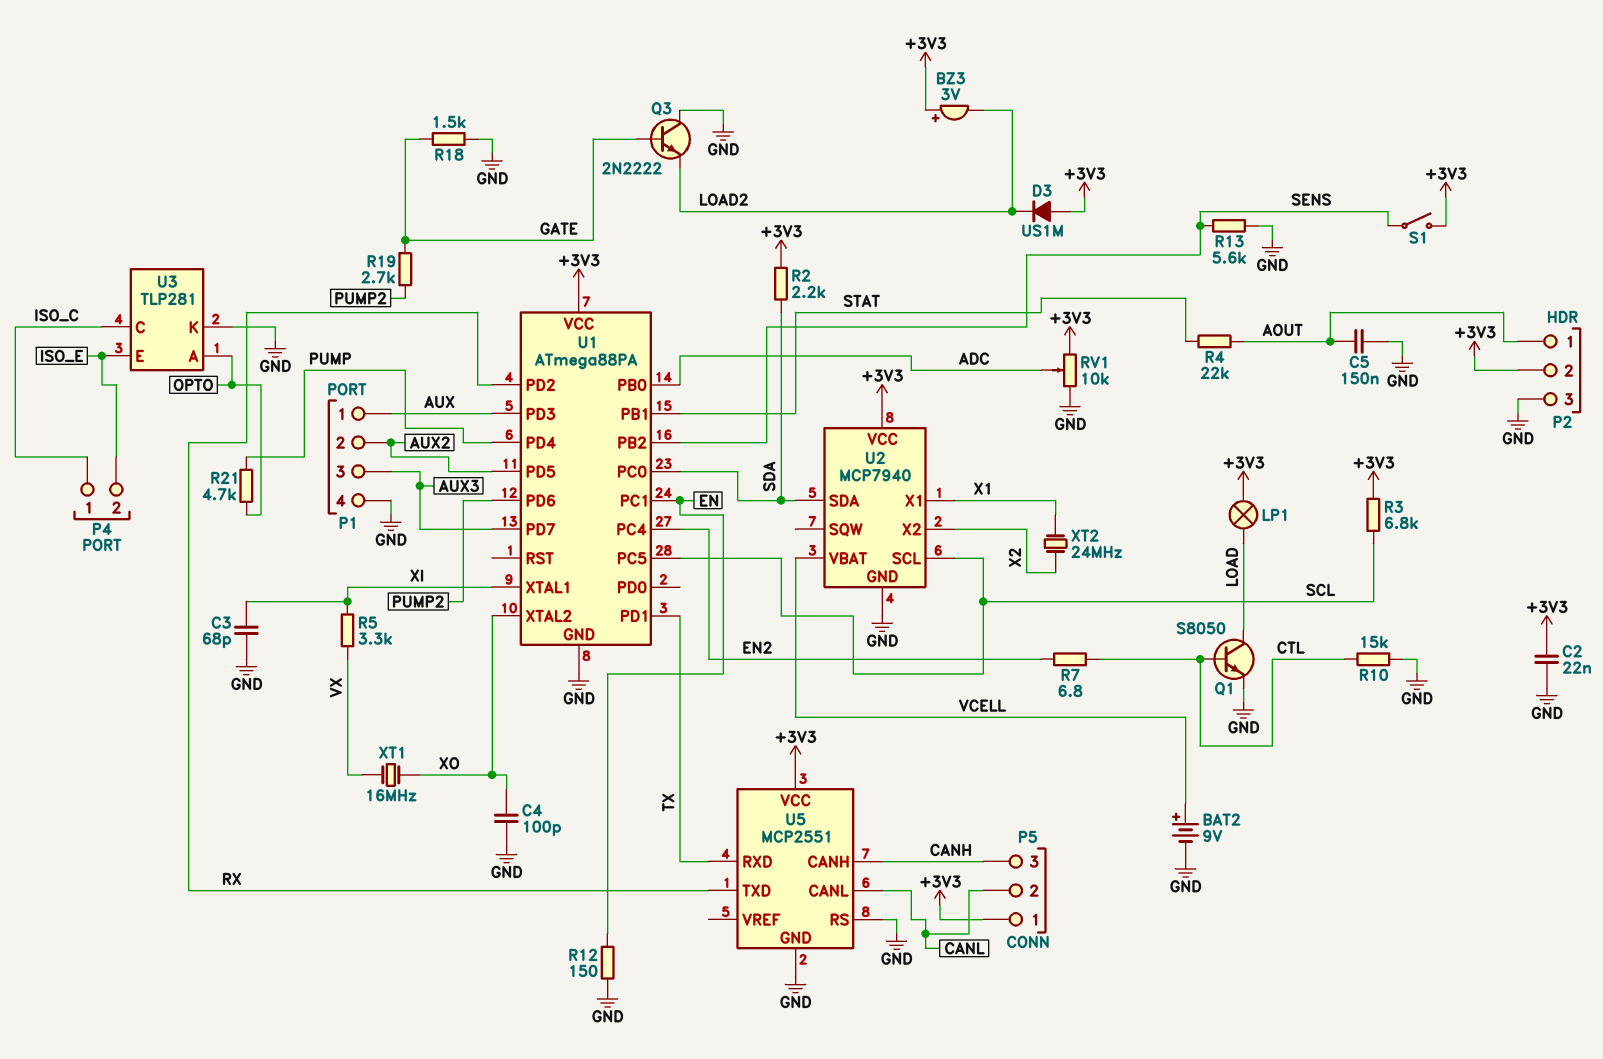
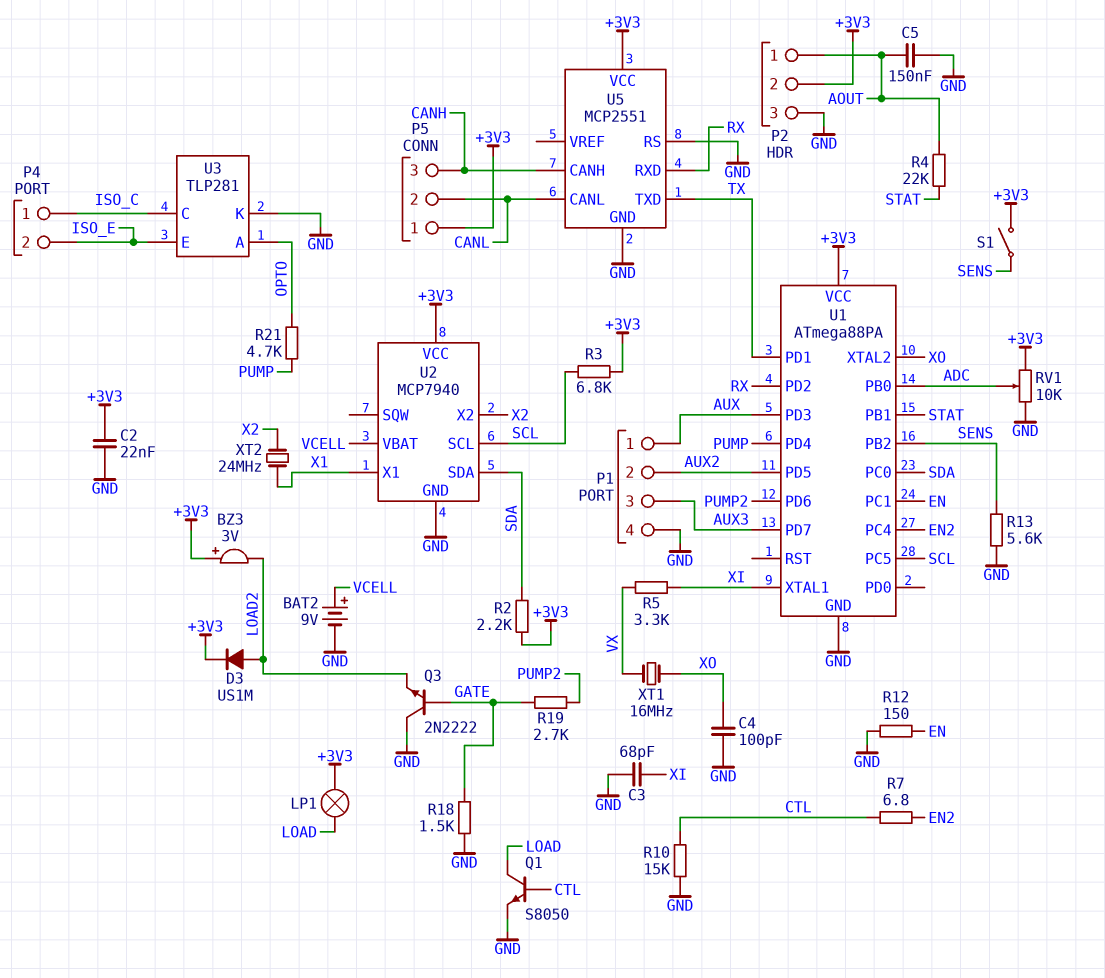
D3: diode US1M (A +3V3, K LOAD2) -> diode US1M (A LOAD2, K +3V3)
U5 pin RXD: TX -> RX
U5 pin TXD: RX -> TX

